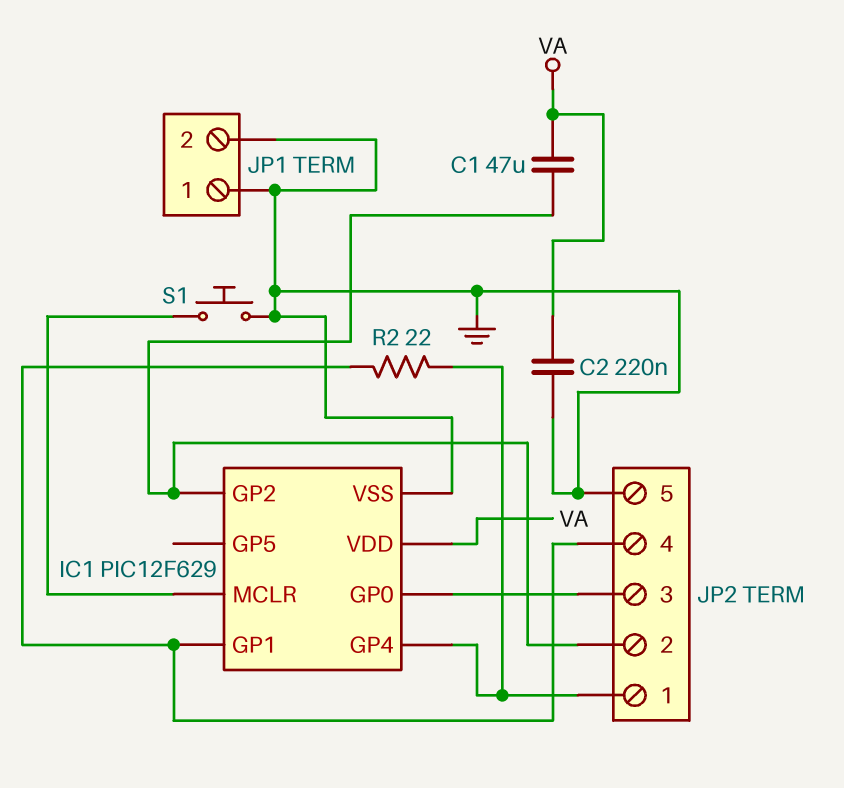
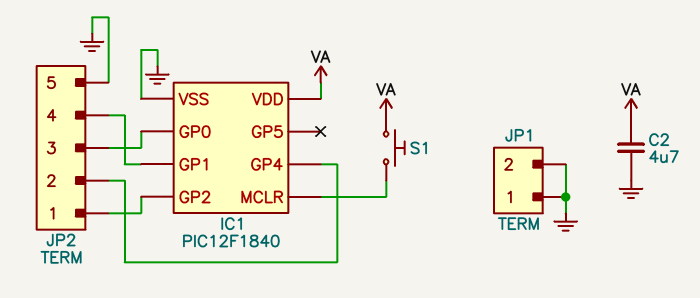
C1: 47uF (IC1/GP2, VA) -> none
C2: 220nF (GND, VA) -> 4.7uF (GND, VA)
IC1: PIC12F629 -> PIC12F1840
JP2 pin 1: IC1/GP4 -> IC1/GP2
JP2 pin 2: IC1/GP2 -> IC1/GP4
R2: 22 (IC1/GP1, IC1/GP4) -> none
S1: button (GND, IC1/MCLR) -> button (IC1/MCLR, VA)

